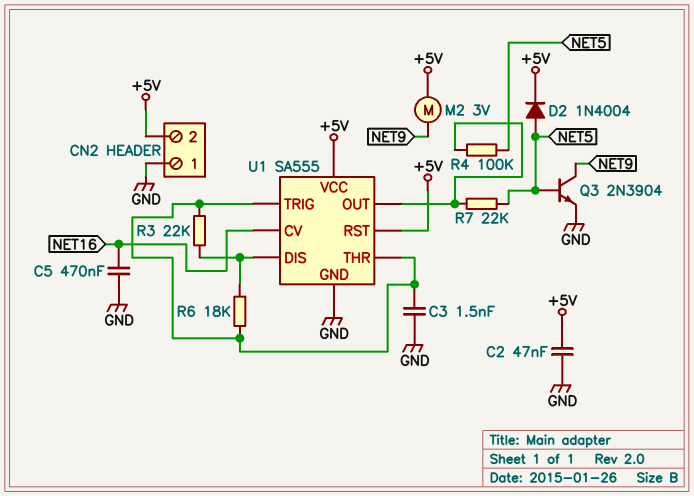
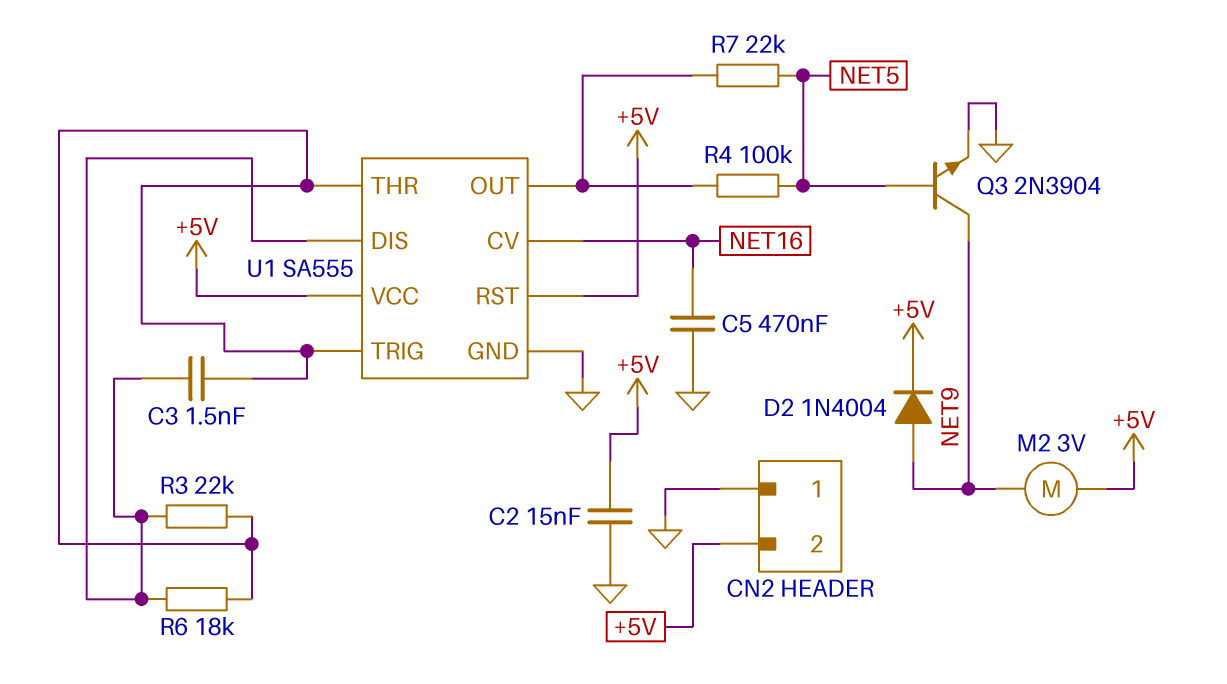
C2: 47nF (+5V, GND) -> 15nF (+5V, GND)
C3: 1.5nF (GND, U1/THR) -> 1.5nF (U1/DIS, U1/THR)
D2: diode 1N4004 (A NET5, K +5V) -> diode 1N4004 (A NET9, K +5V)

